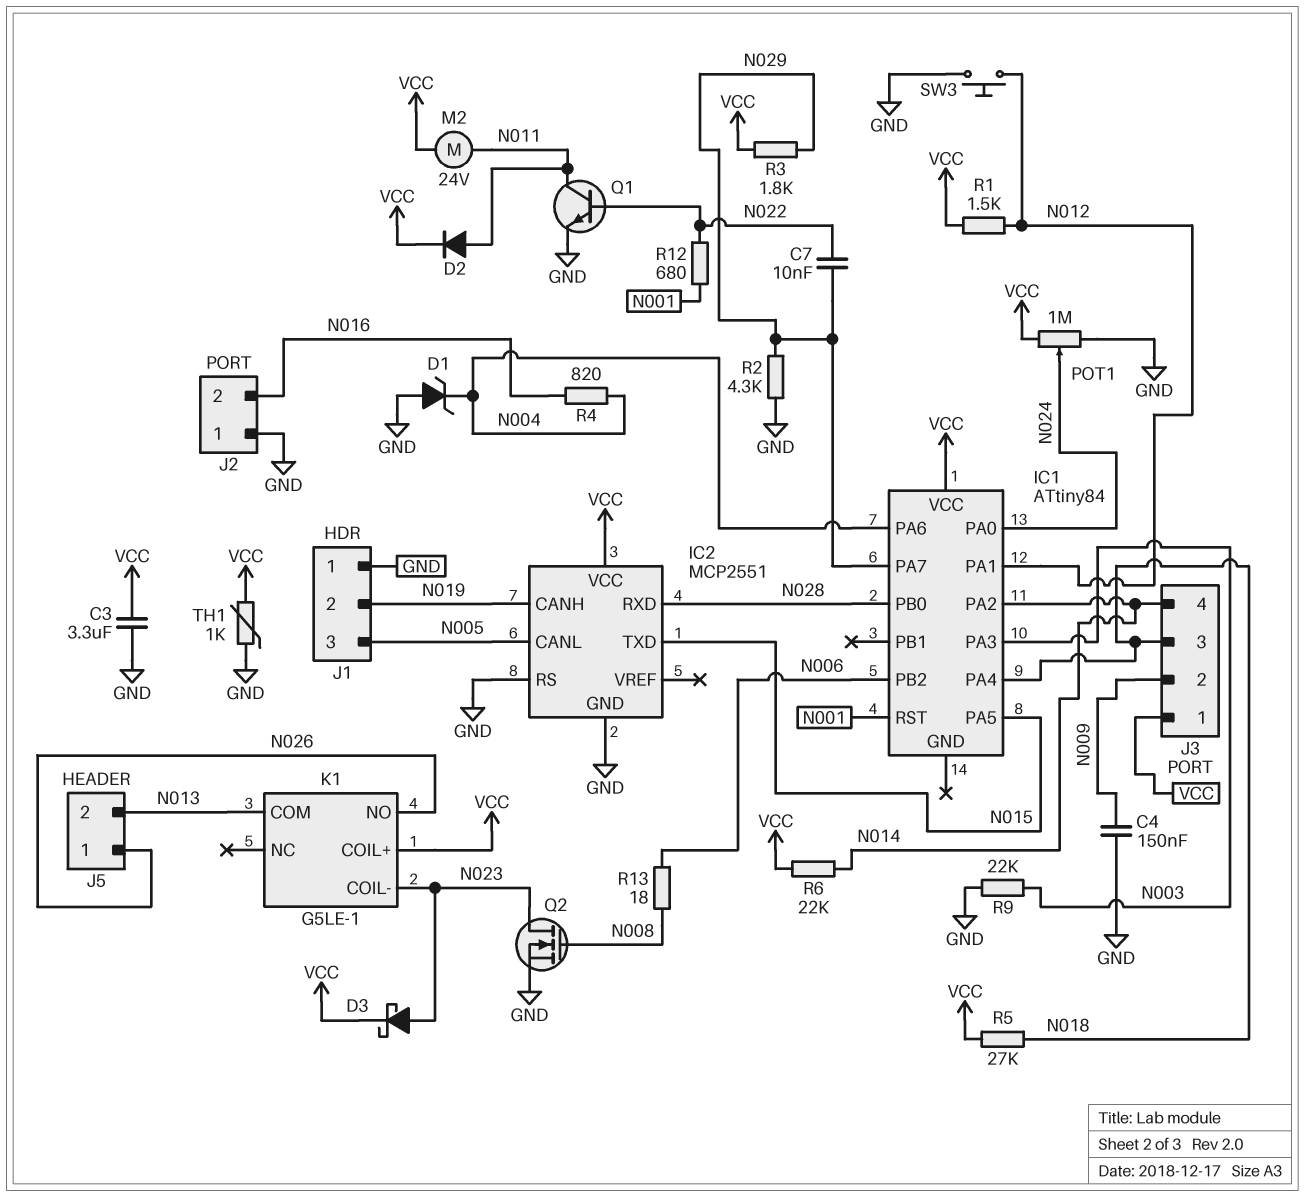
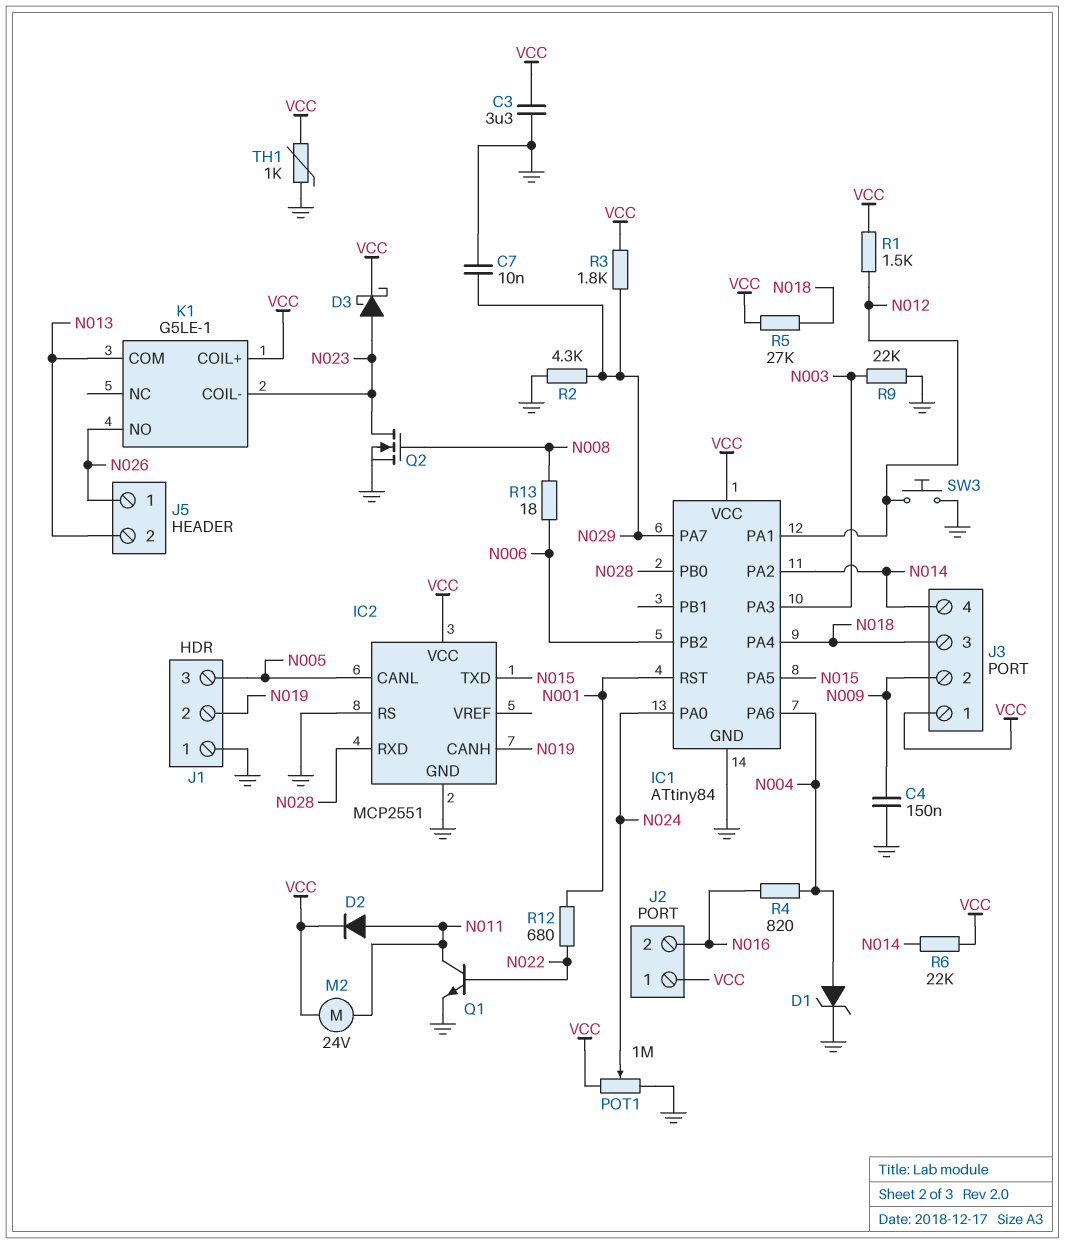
C7: 10nF (N022, N029) -> 10nF (GND, N029)
D1: zener (A GND, K N004) -> zener (A N004, K GND)
IC1 pin GND: none -> GND
J2 pin 1: GND -> VCC

